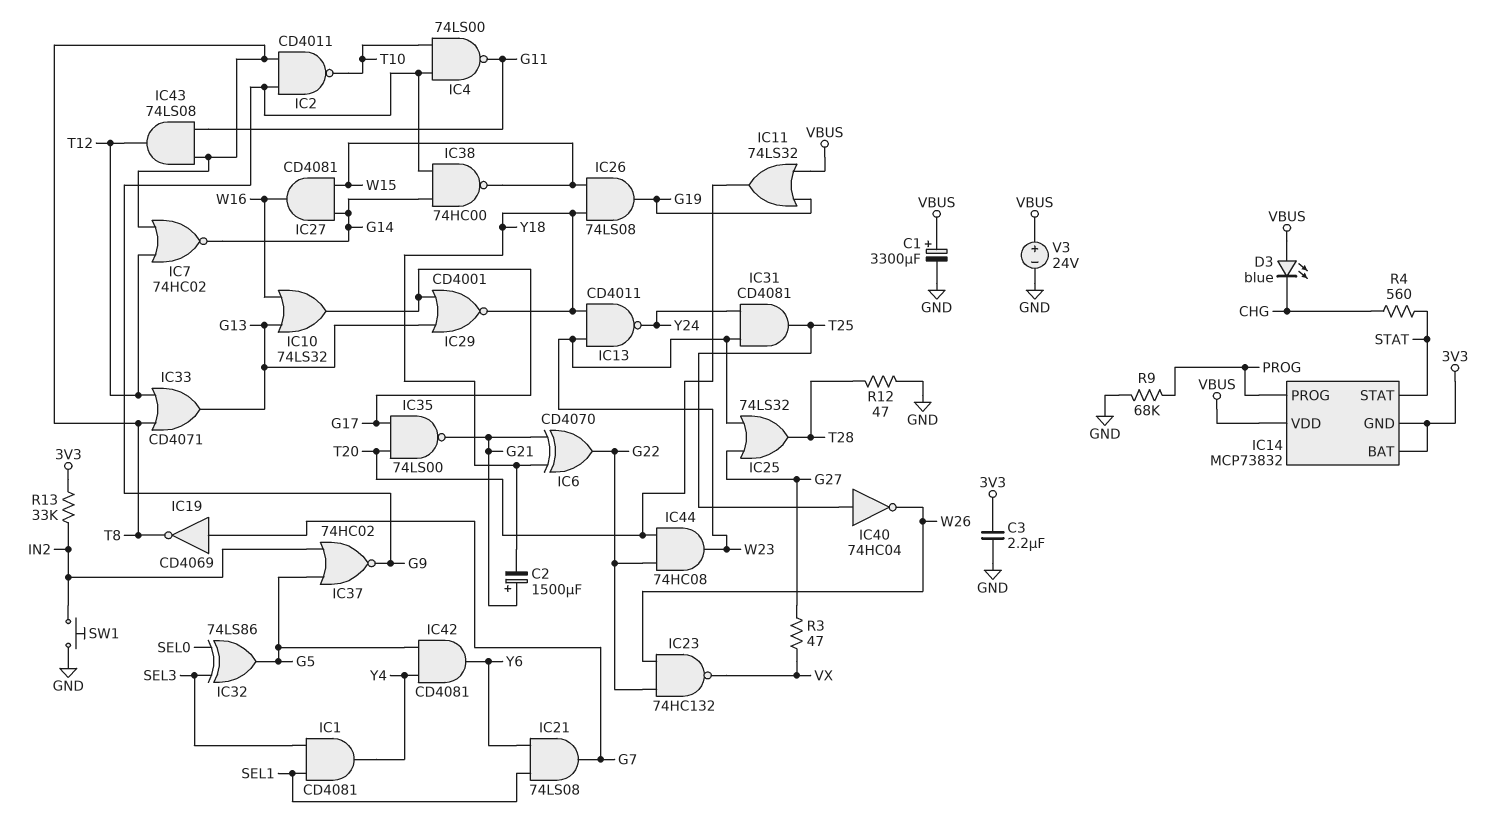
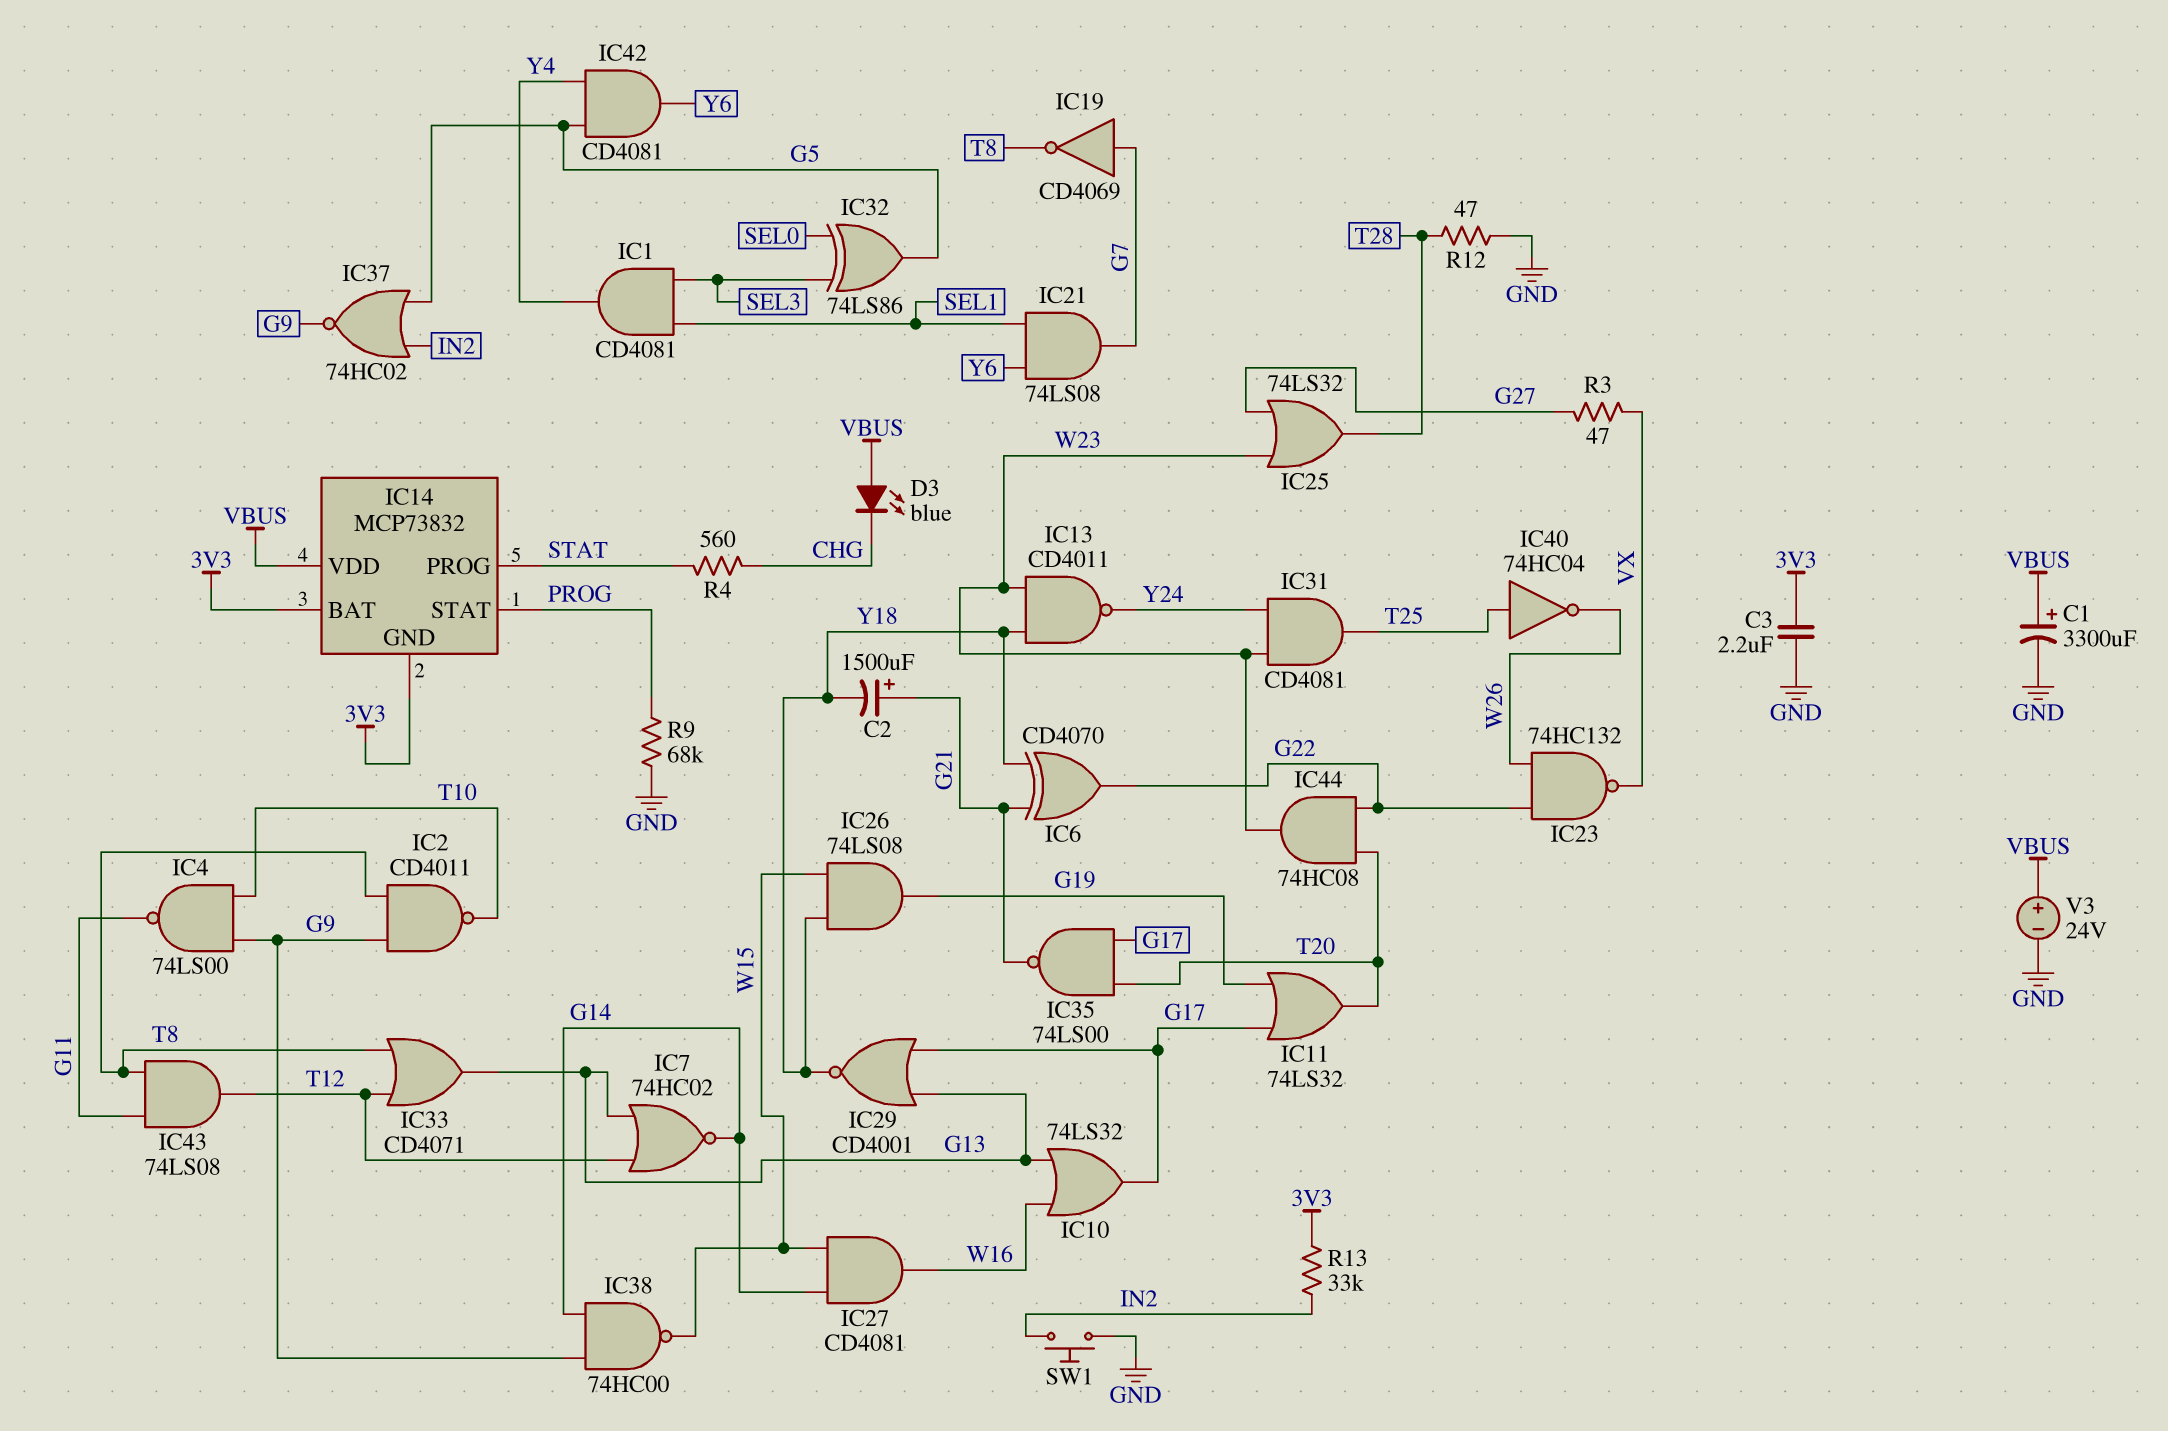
IC7: NOR 74HC02 (in T8, in T12, out G14) -> NOR 74HC02 (in G13, in T12, out G14)
IC11: OR 74LS32 (in G19, in VBUS, out T20) -> OR 74LS32 (in G17, in G19, out T20)
IC14 pin PROG: PROG -> STAT
IC14 pin STAT: STAT -> PROG

